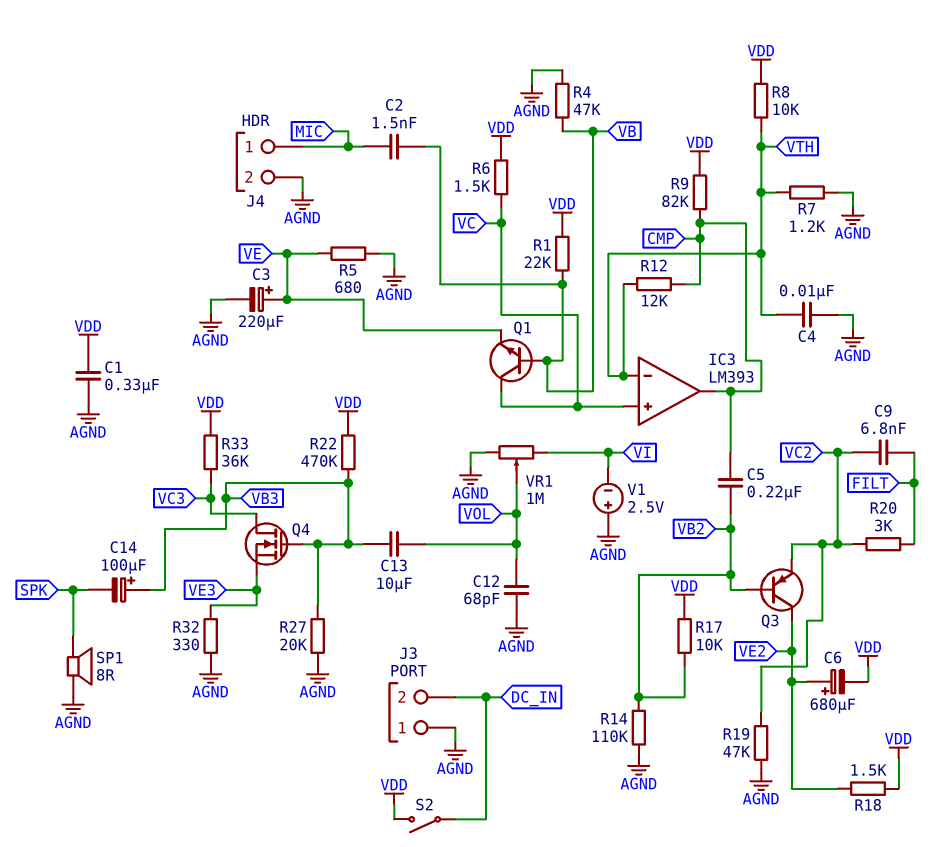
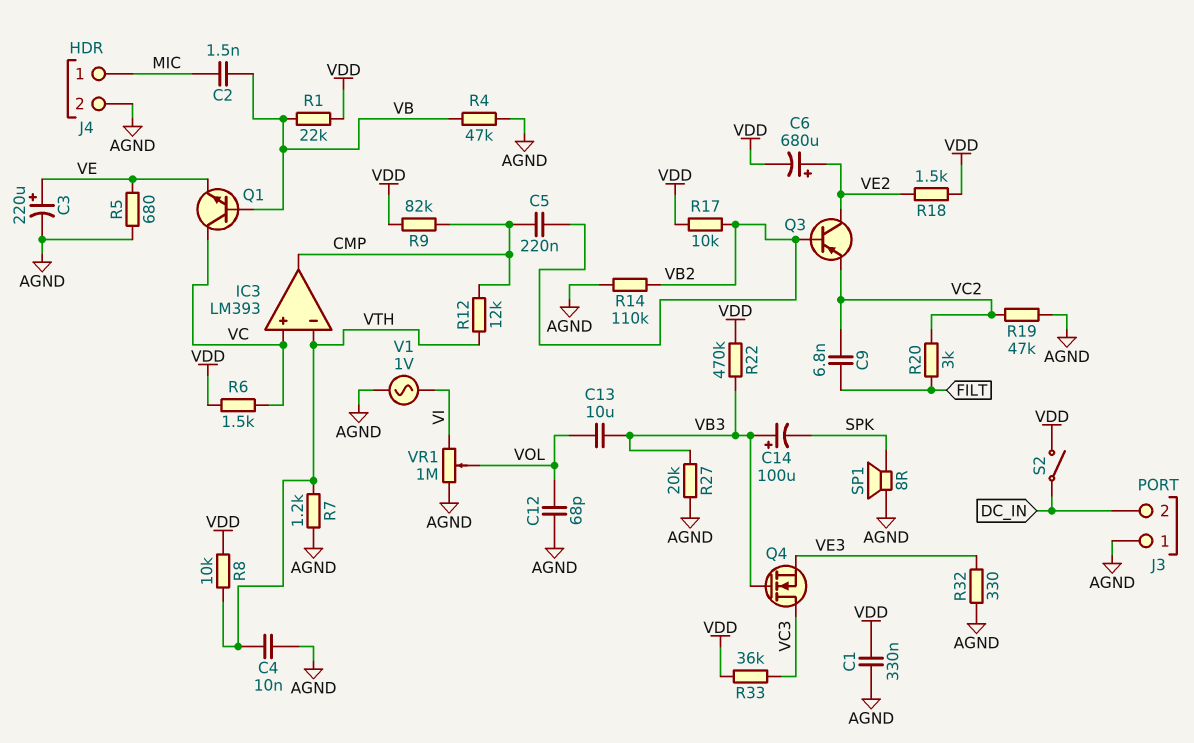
V1: 2.5V (plus AGND, minus VI) -> AC 1V (AGND, VI)

